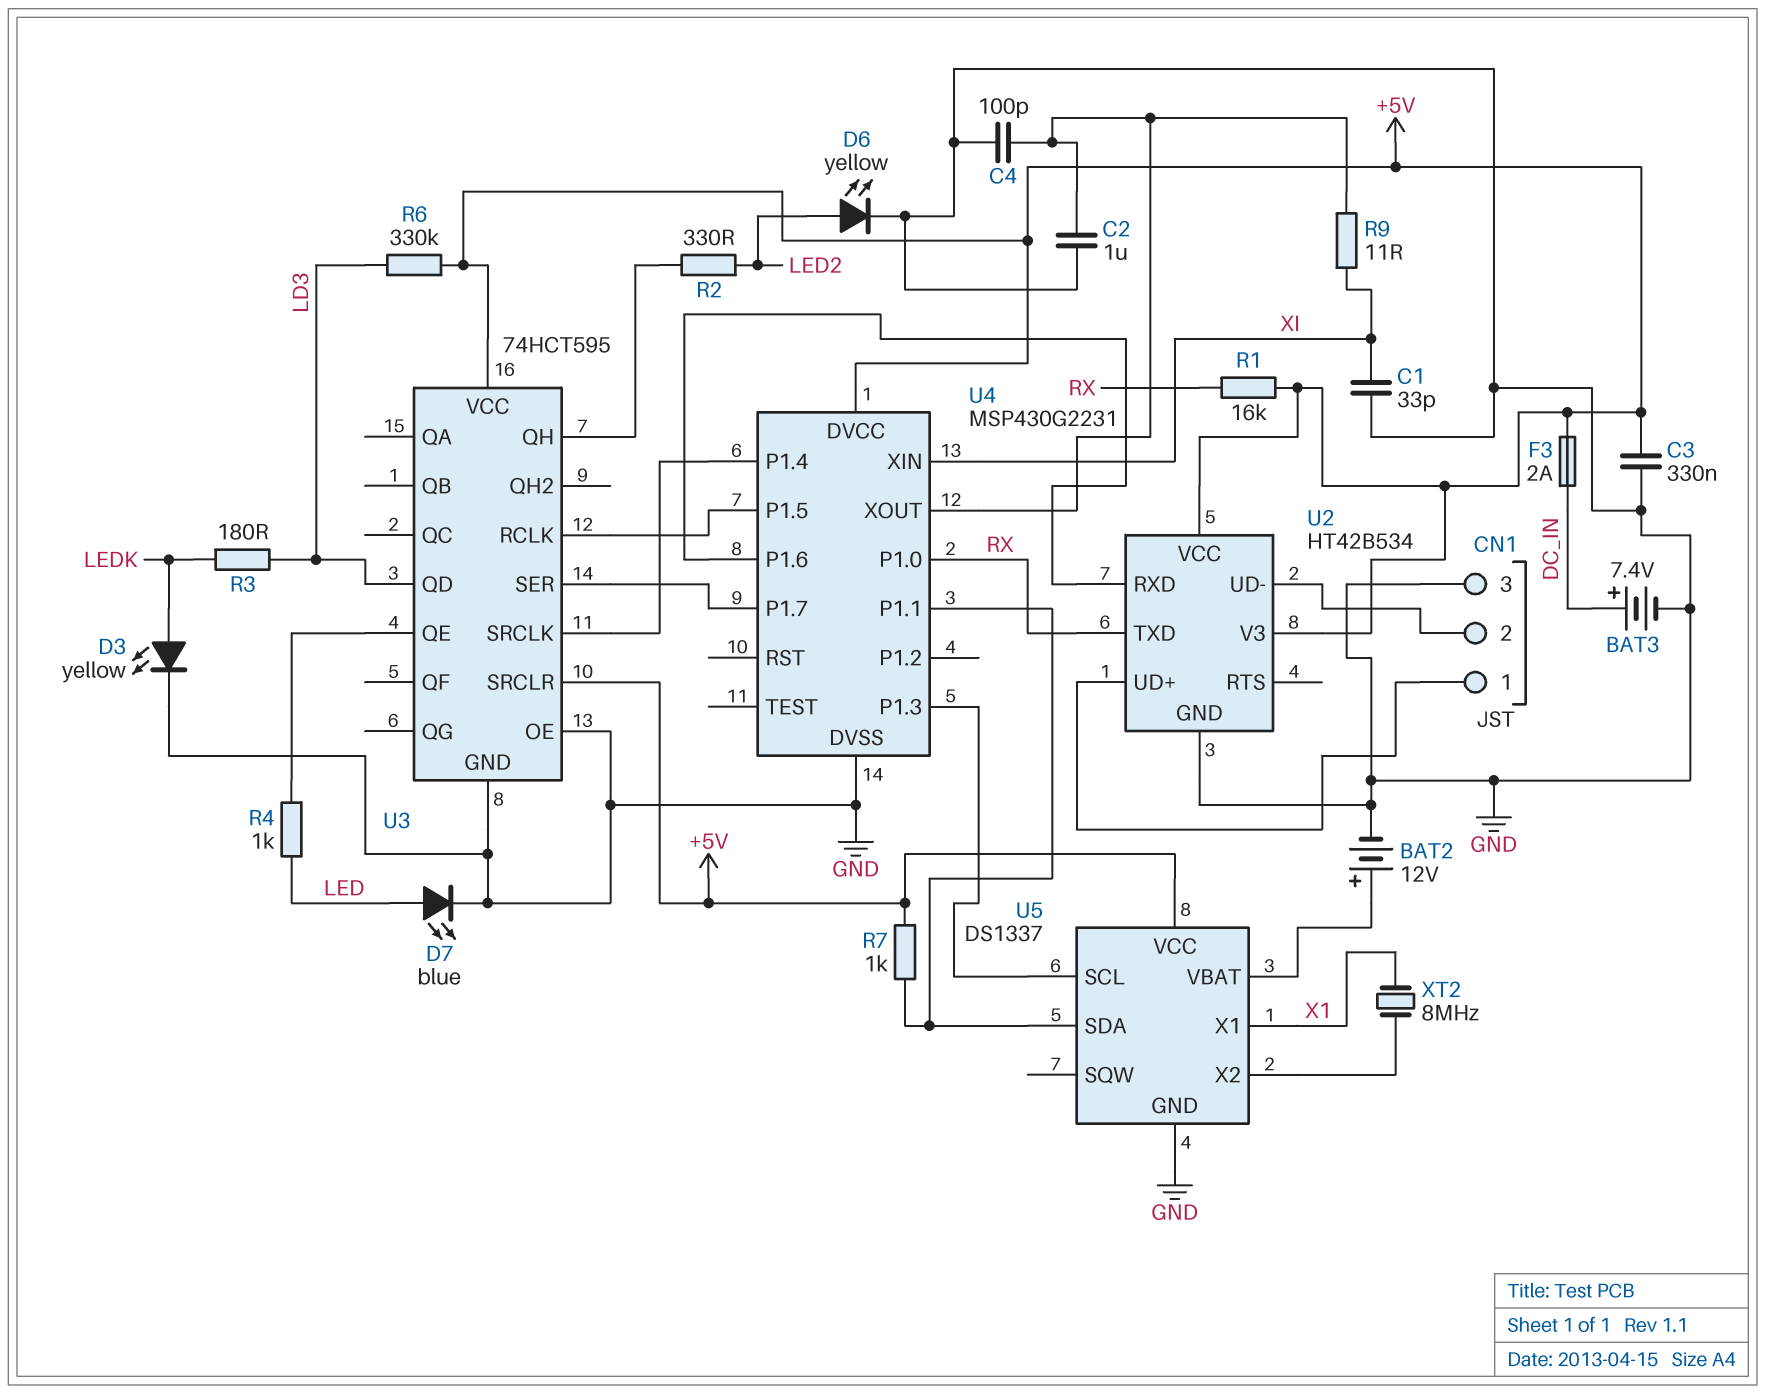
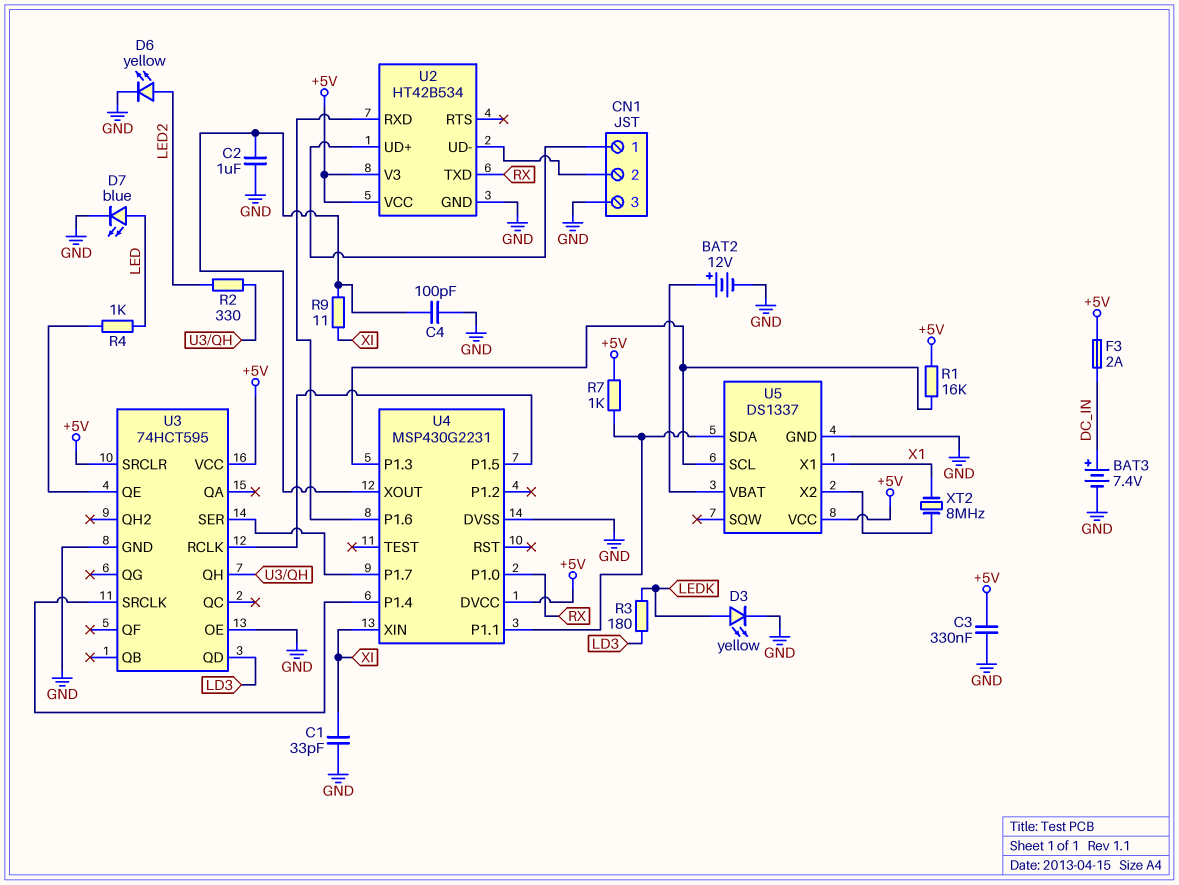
R1: 16k (+5V, RX) -> 16k (+5V, U4/P1.3)
R6: 330k (+5V, LD3) -> none

